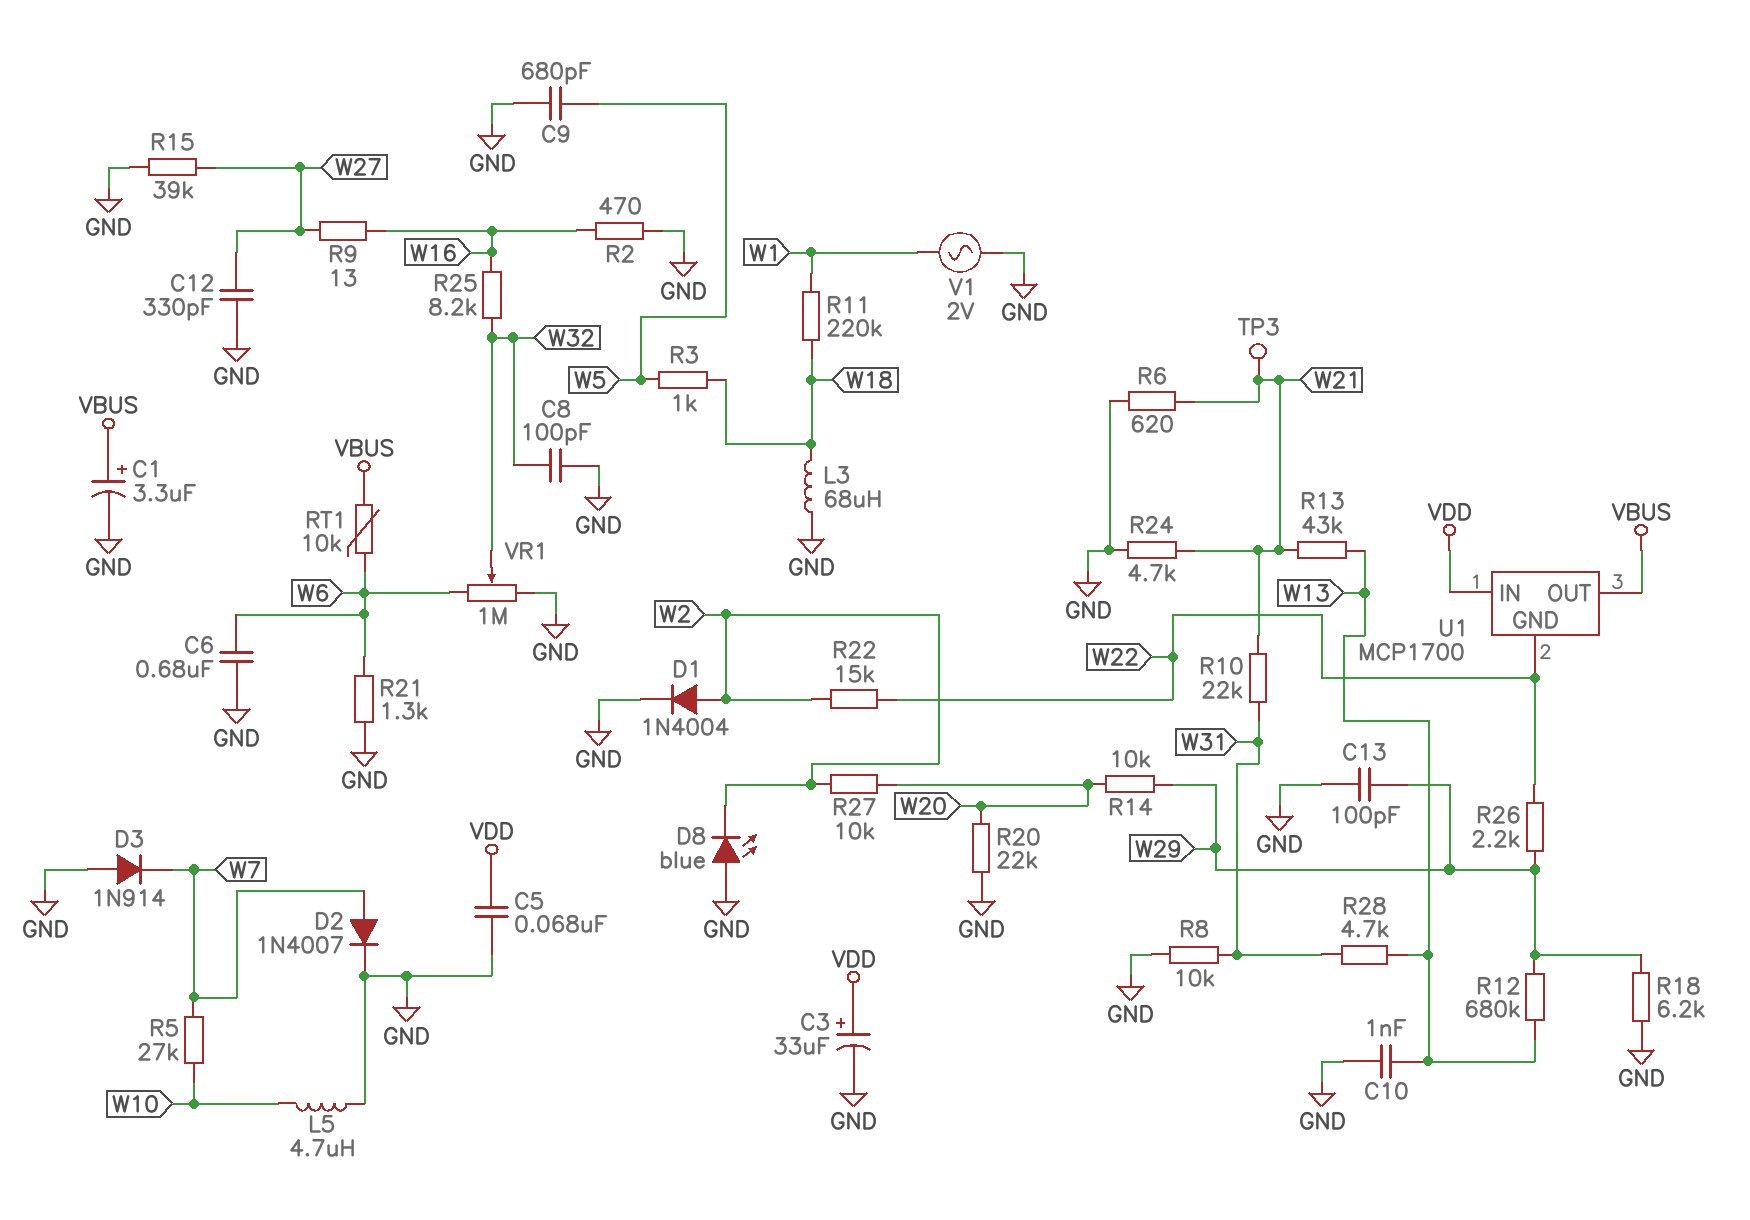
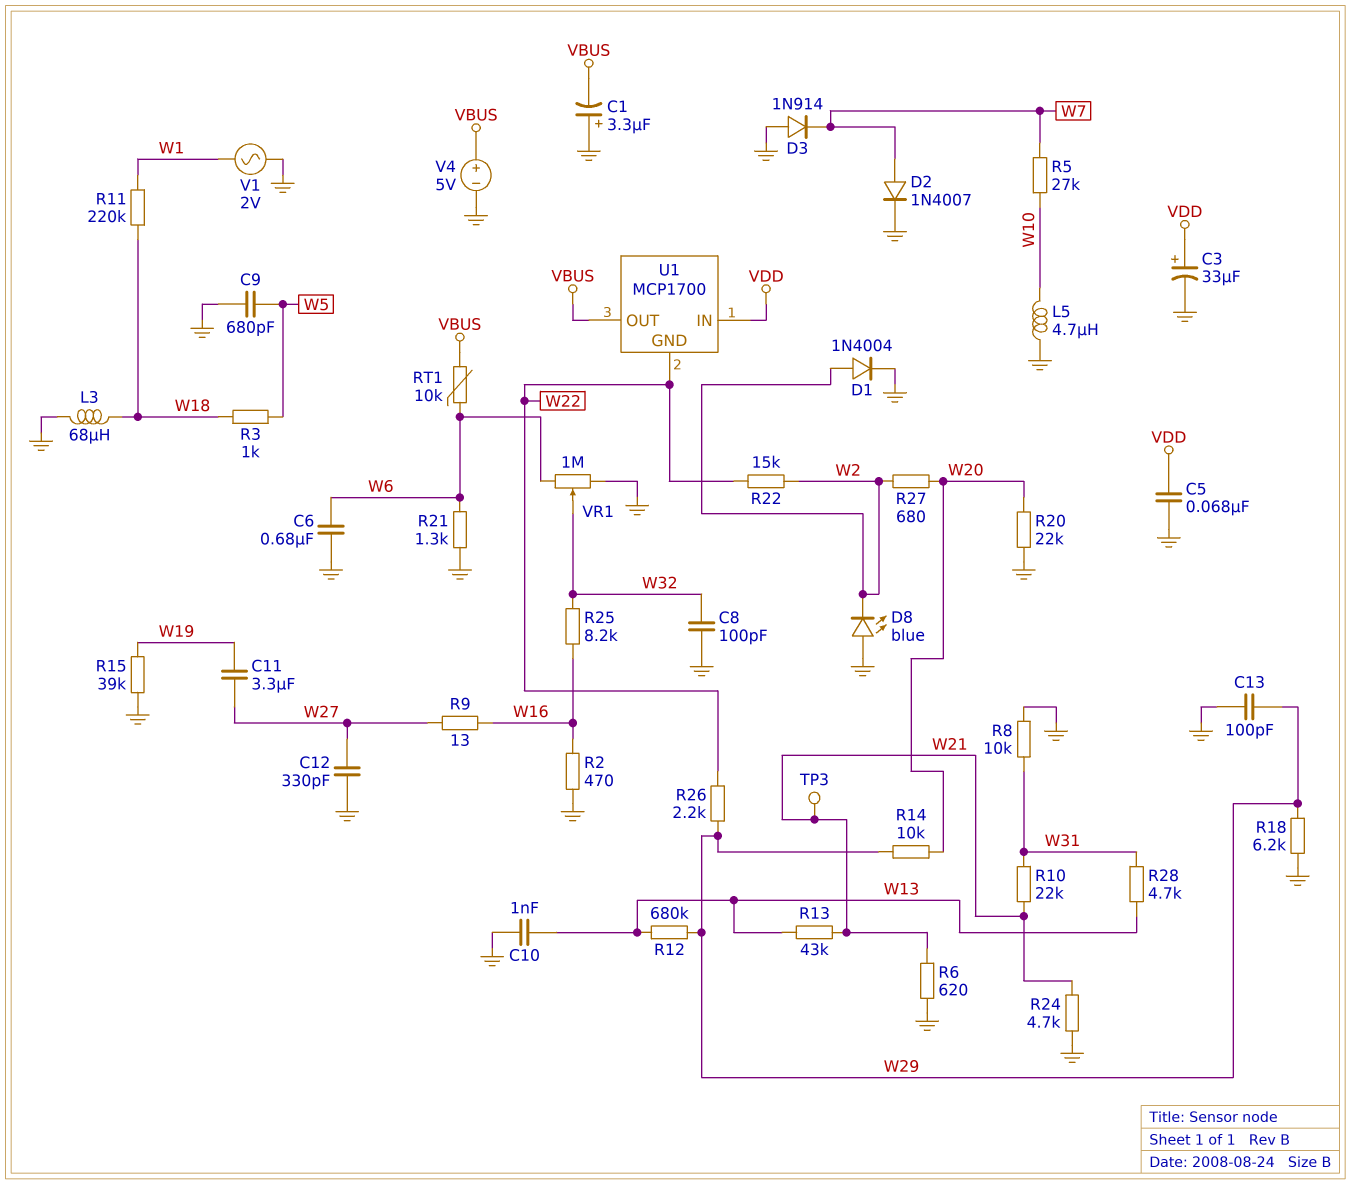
C1: 3.3uF (plus VBUS, minus GND) -> 3.3uF (plus GND, minus VBUS)
C11: none -> 3.3uF (W19, W27)
R15: 39k (GND, W27) -> 39k (GND, W19)
R27: 10k (W2, W20) -> 680 (W2, W20)
V4: none -> 5V (plus VBUS, minus GND)

